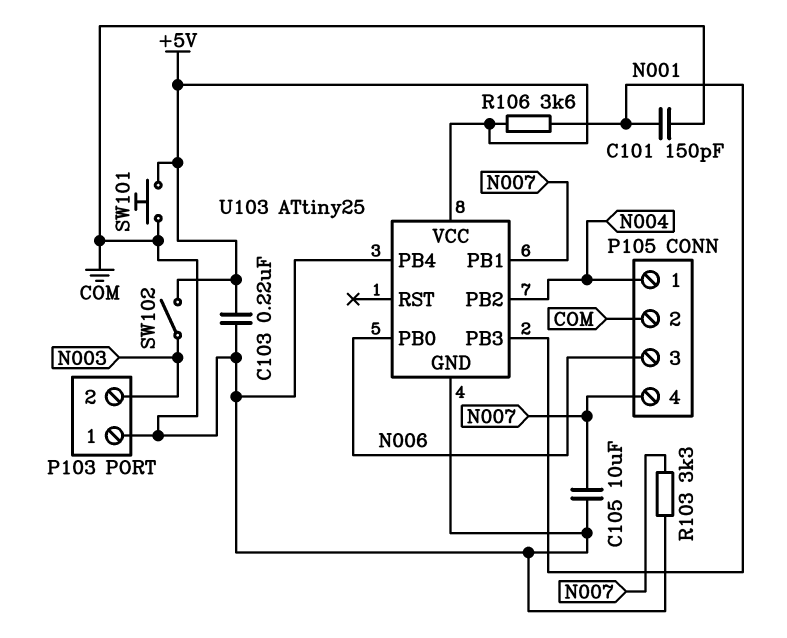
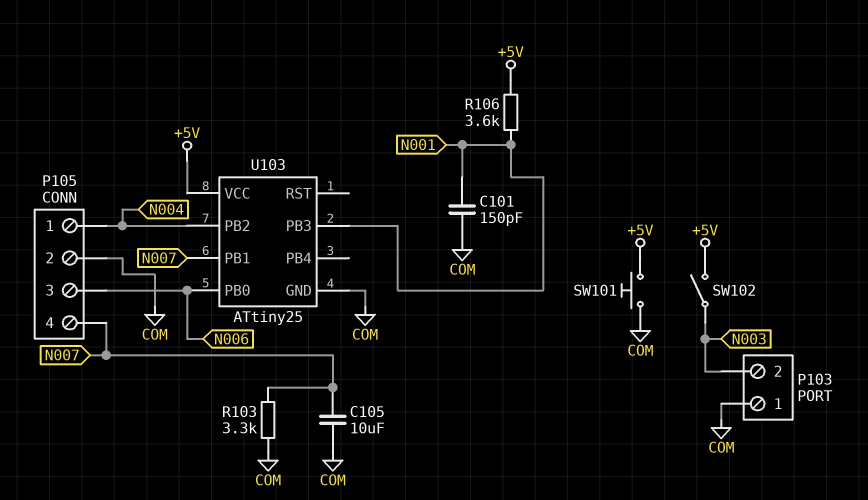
C103: 220nF (+5V, COM) -> none
U103 pin PB4: COM -> none

